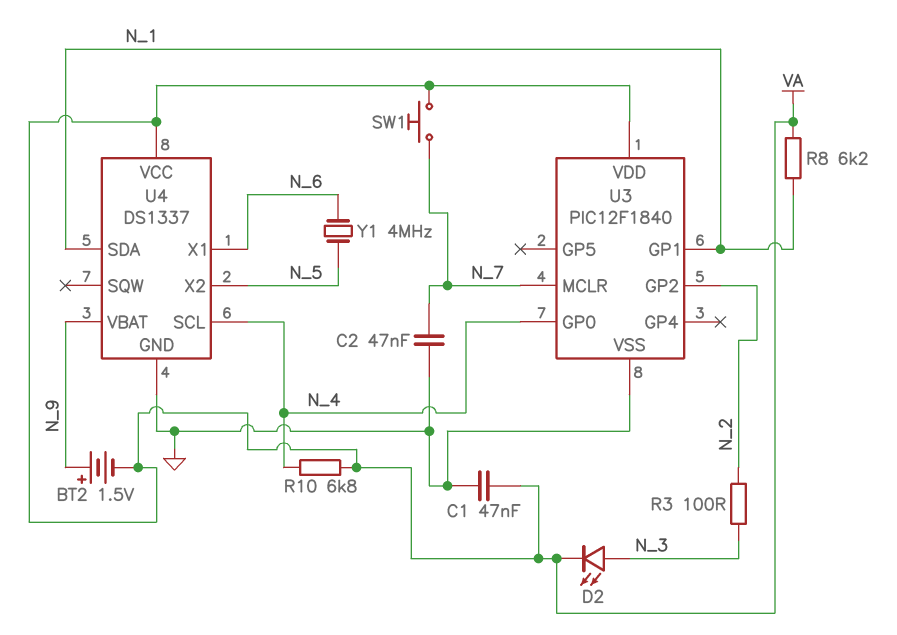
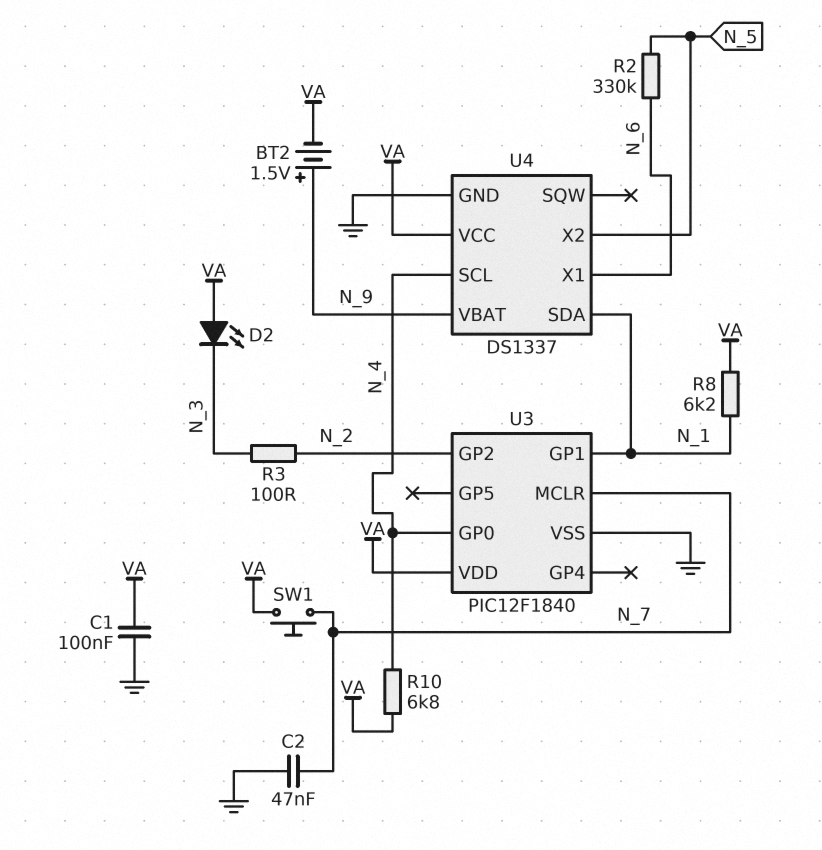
C1: 47nF (GND, VA) -> 100nF (GND, VA)
D2: LED (A N_3, K VA) -> LED (A VA, K N_3)
R2: none -> 330k (N_5, N_6)
Y1: 4MHz (N_5, N_6) -> none

